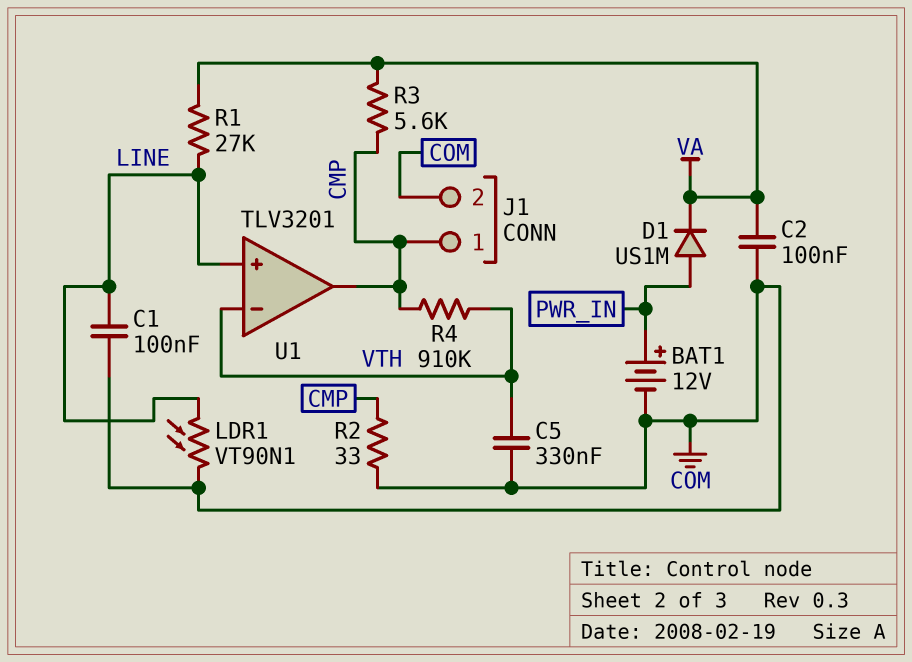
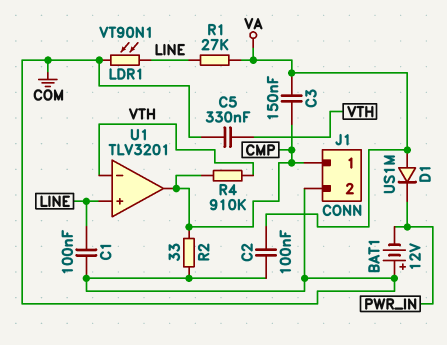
BAT1: 12V (plus PWR_IN, minus COM) -> 12V (plus COM, minus PWR_IN)
C3: none -> 150nF (CMP, VA)
D1: diode US1M (A PWR_IN, K VA) -> diode US1M (A VA, K PWR_IN)
R3: 5.6k (CMP, VA) -> none

